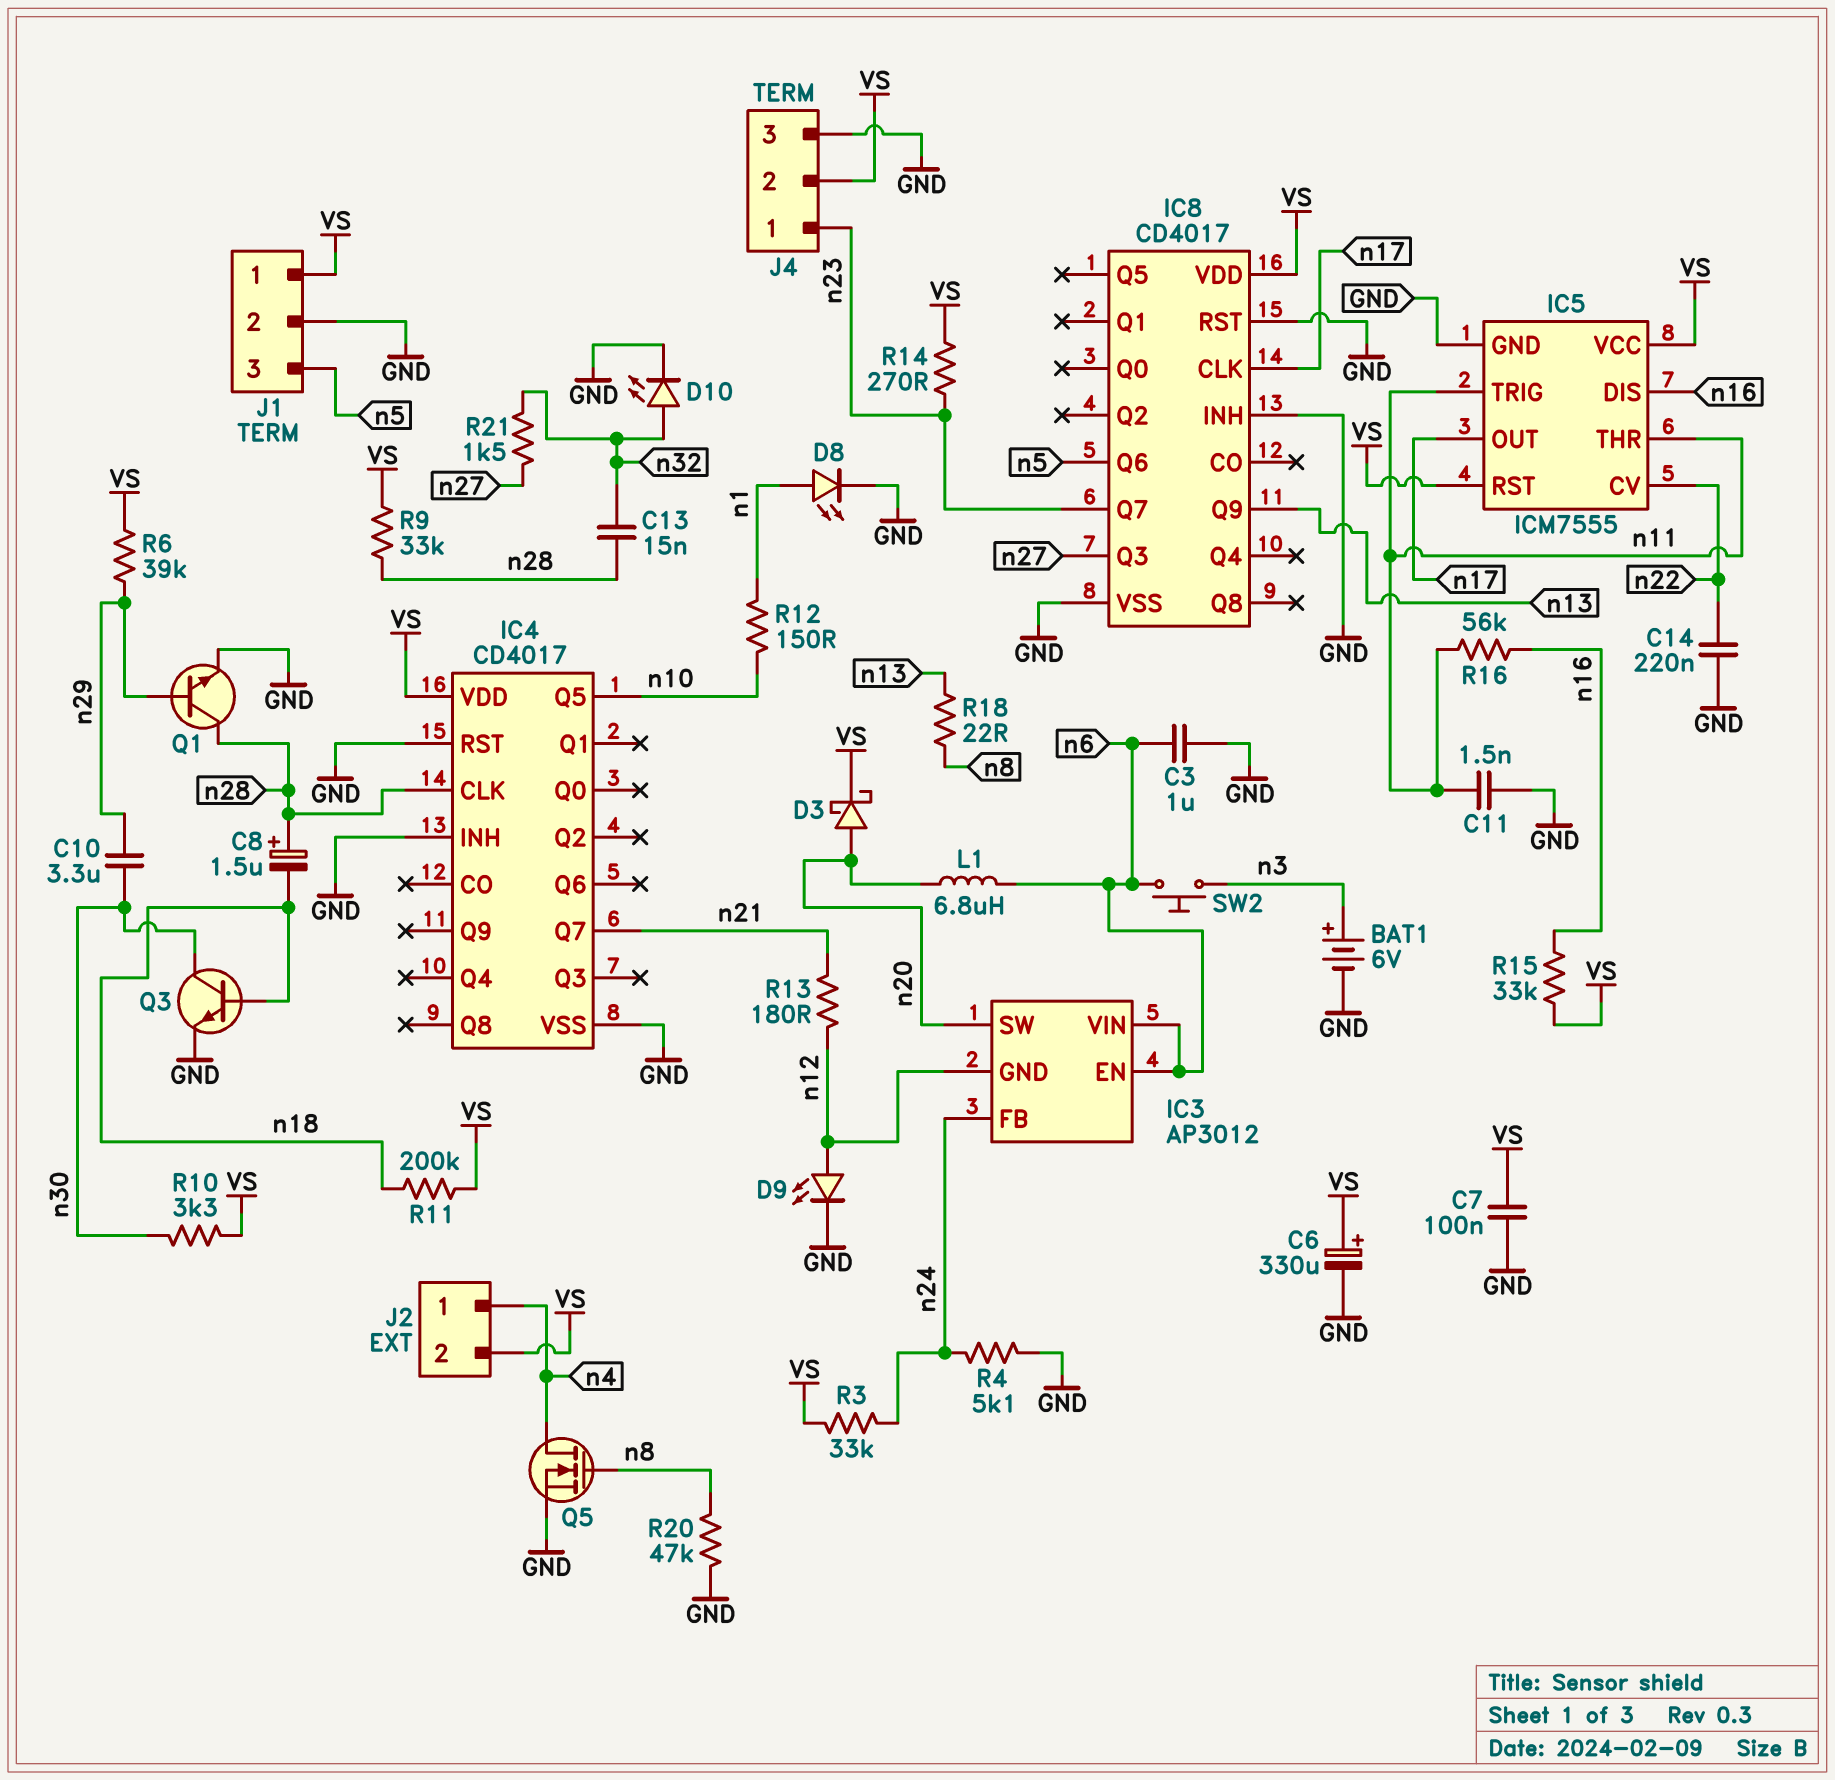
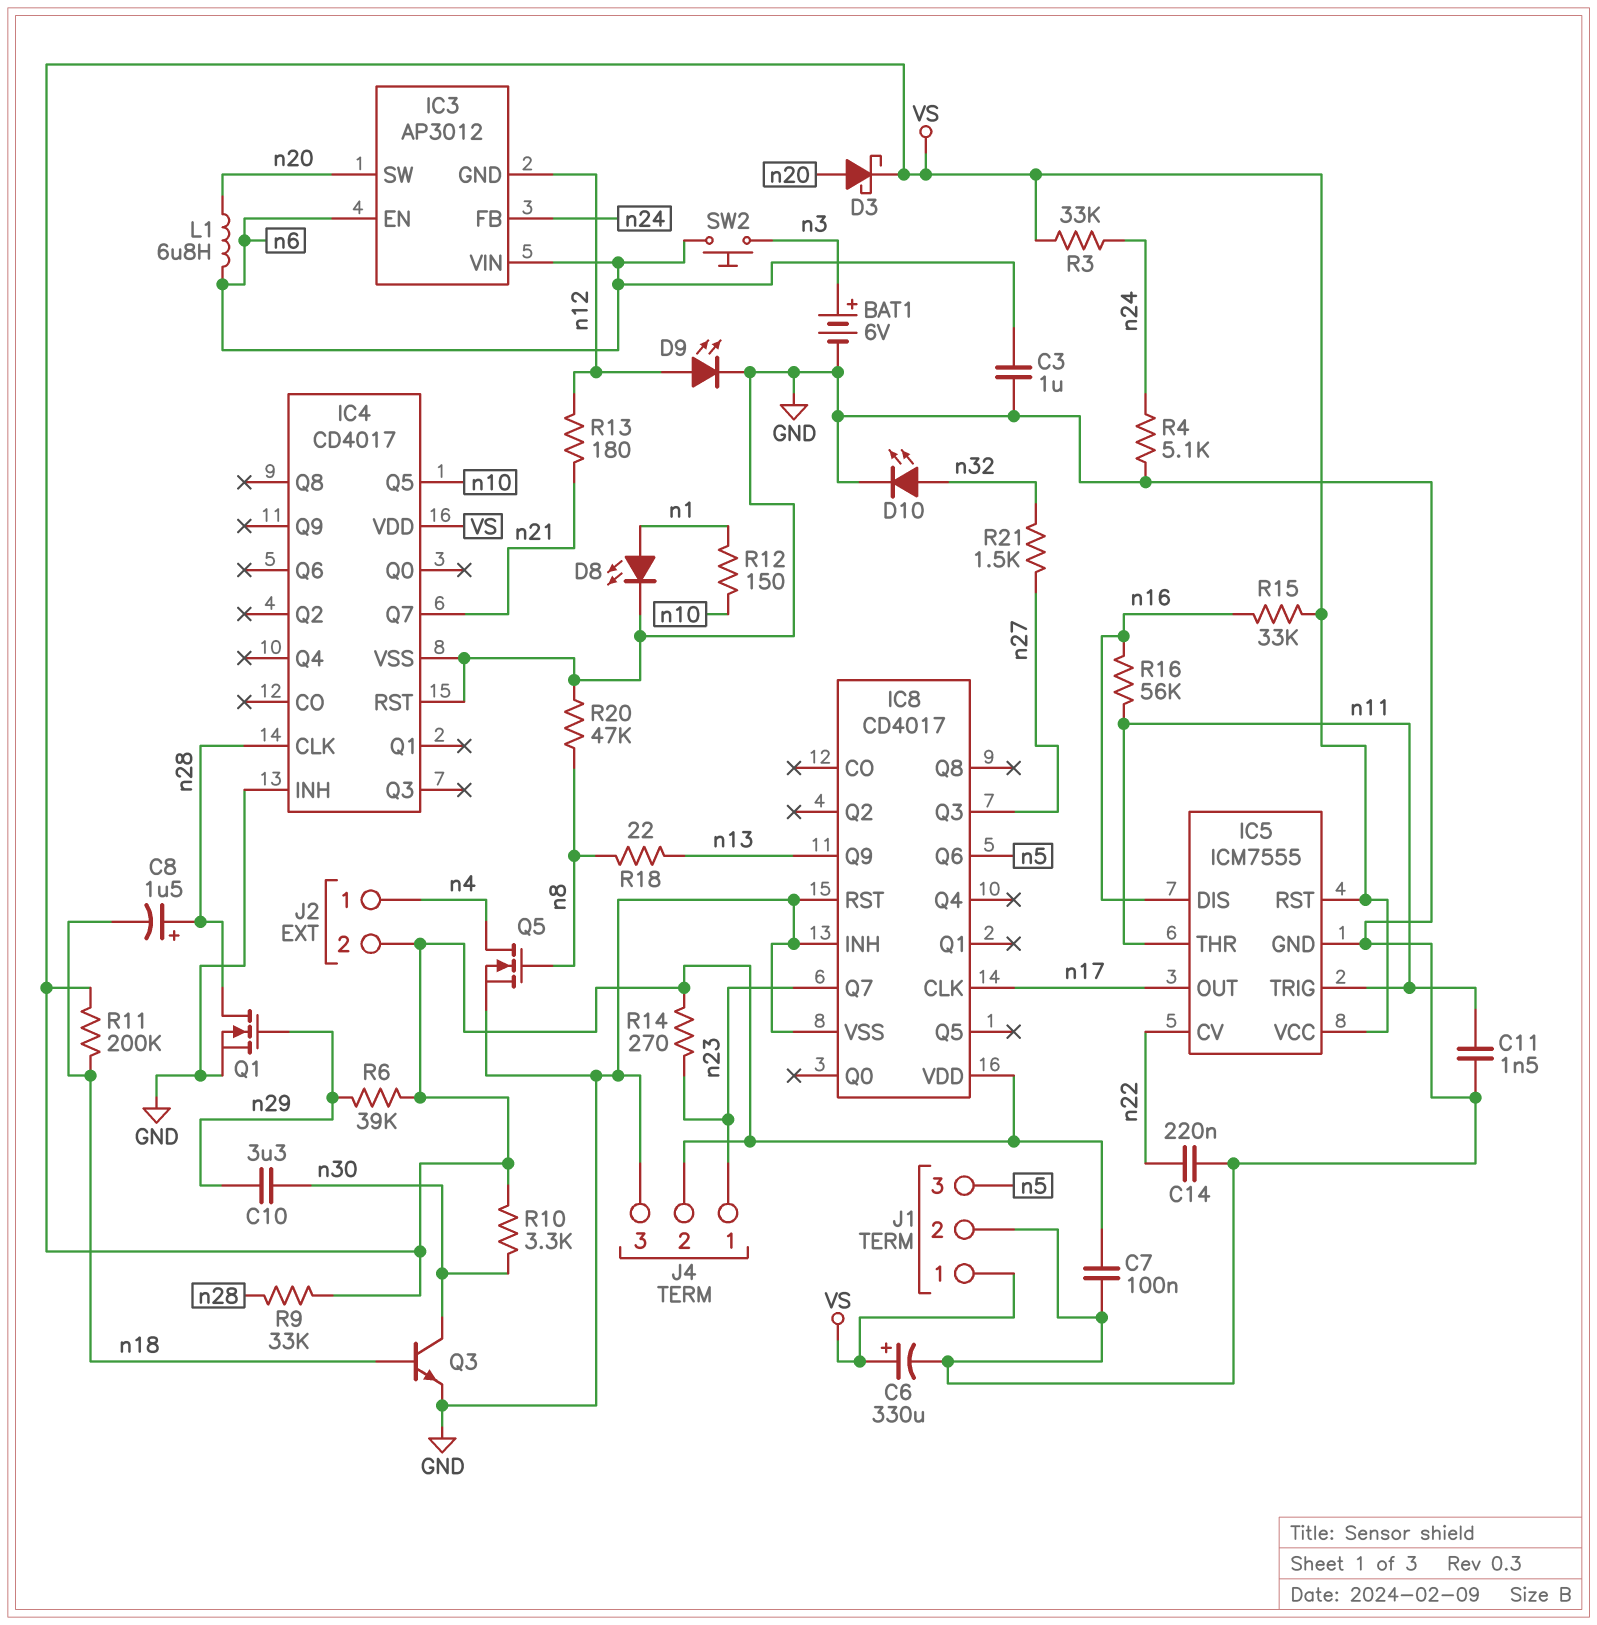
C13: 15nF (n28, n32) -> none
Q1: NPN (B n29, C n28, E GND) -> NMOS (G n29, D n28, S GND)

